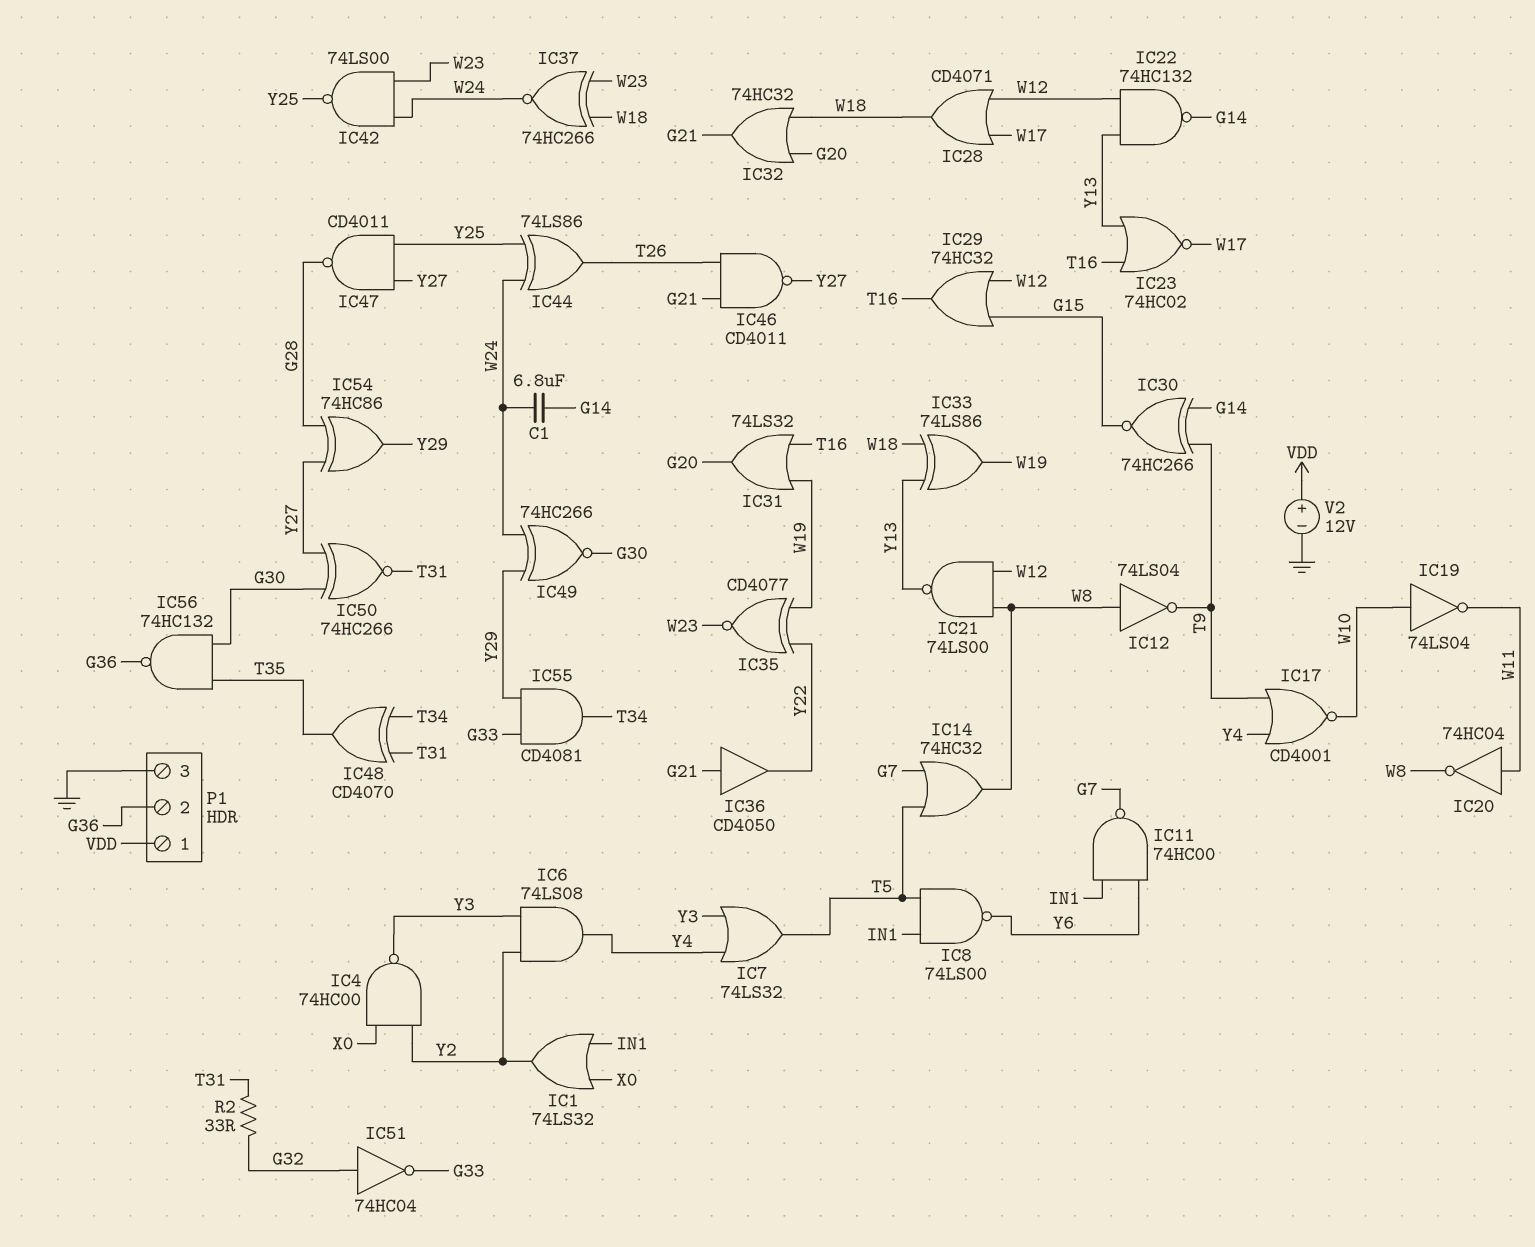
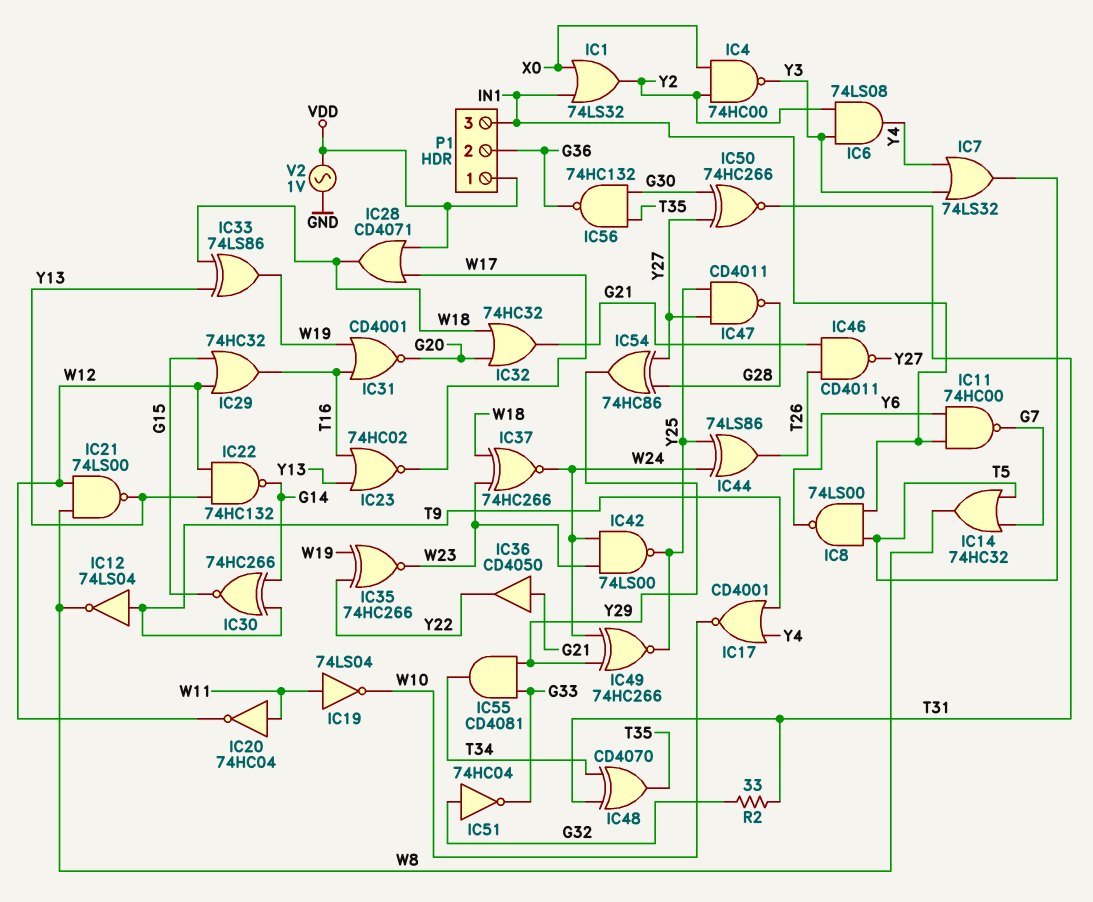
C1: 6.8uF (G14, W24) -> none
IC12: NOT 74LS04 (in W8, out T9) -> NOT 74LS04 (in T9, out W8)
IC19: NOT 74LS04 (in W10, out W11) -> NOT 74LS04 (in W11, out W10)
IC20: NOT 74HC04 (in W11, out W8) -> NOT 74HC04 (in W11, out W12)
IC28: OR CD4071 (in W12, in W17, out W18) -> OR CD4071 (in VDD, in W17, out W18)
IC31: OR 74LS32 (in T16, in W19, out G20) -> NOR CD4001 (in T16, in W19, out G20)
IC35: XNOR CD4077 (in W19, in Y22, out W23) -> XNOR 74HC266 (in W19, in Y22, out W23)
IC49: XNOR 74HC266 (in W24, in Y29, out G30) -> XNOR 74HC266 (in W24, in Y29, out Y25)
P1 pin 3: GND -> IN1
V2: 12V (plus VDD, minus GND) -> AC 1V (GND, VDD)

